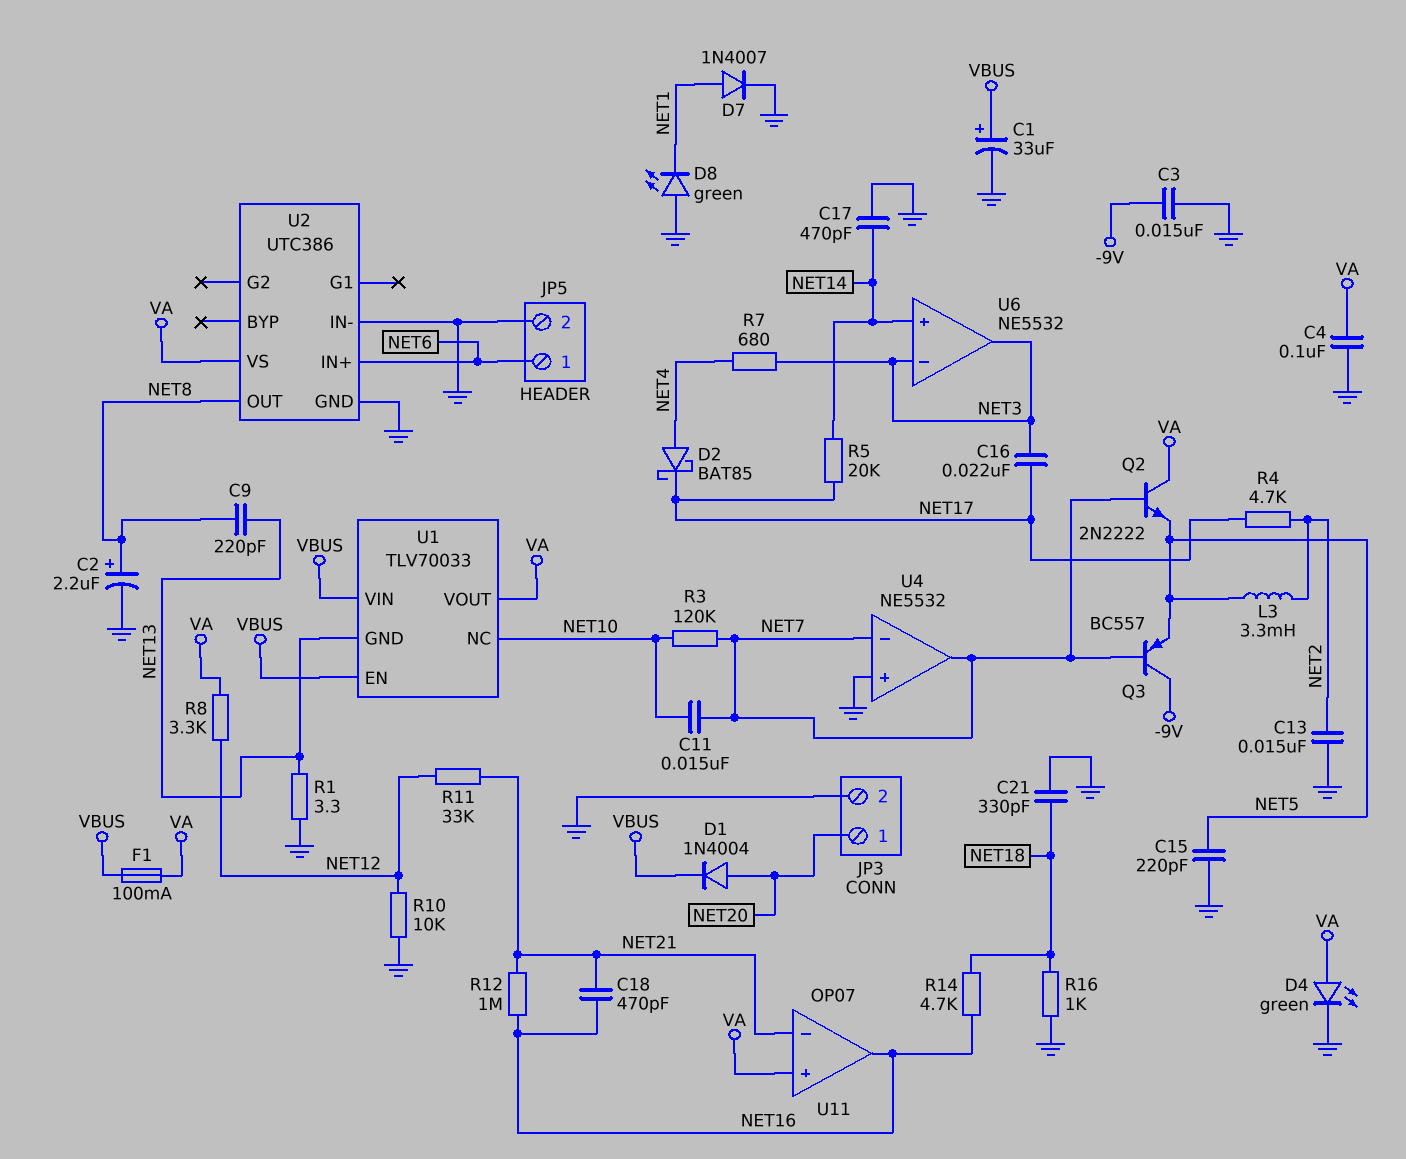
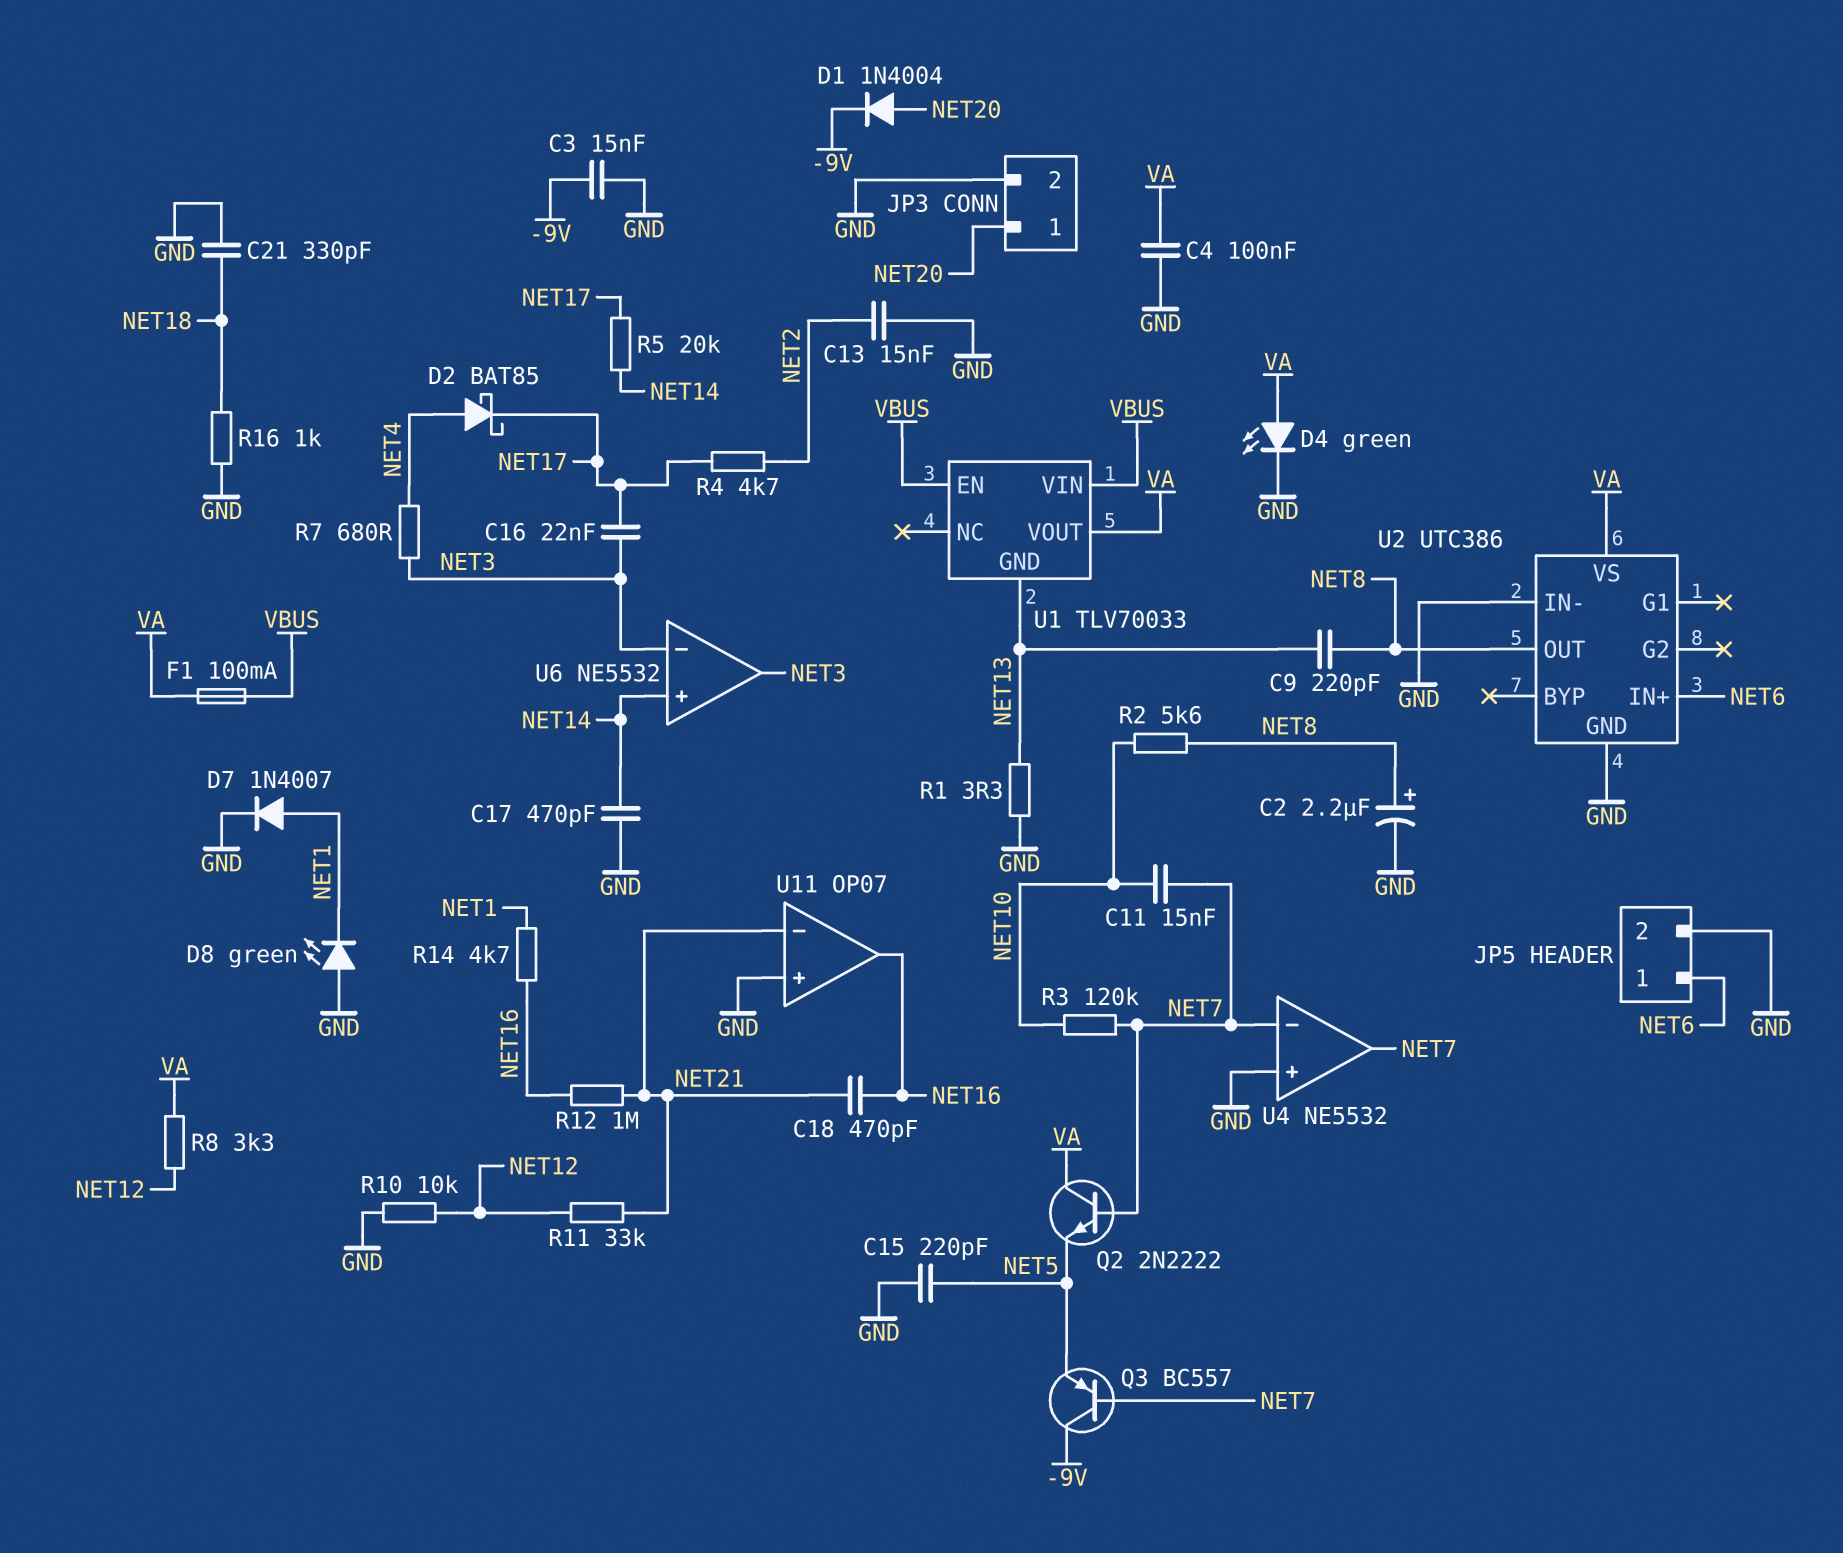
C1: 33uF (plus VBUS, minus GND) -> none
D1: diode 1N4004 (A NET20, K VBUS) -> diode 1N4004 (A NET20, K -9V)
L3: 3.3mH (NET2, NET5) -> none
R2: none -> 5.6k (NET8, NET10)
R14: 4.7k (NET16, NET18) -> 4.7k (NET1, NET16)
U1 pin NC: NET10 -> none
U11 pin in+: VA -> GND

